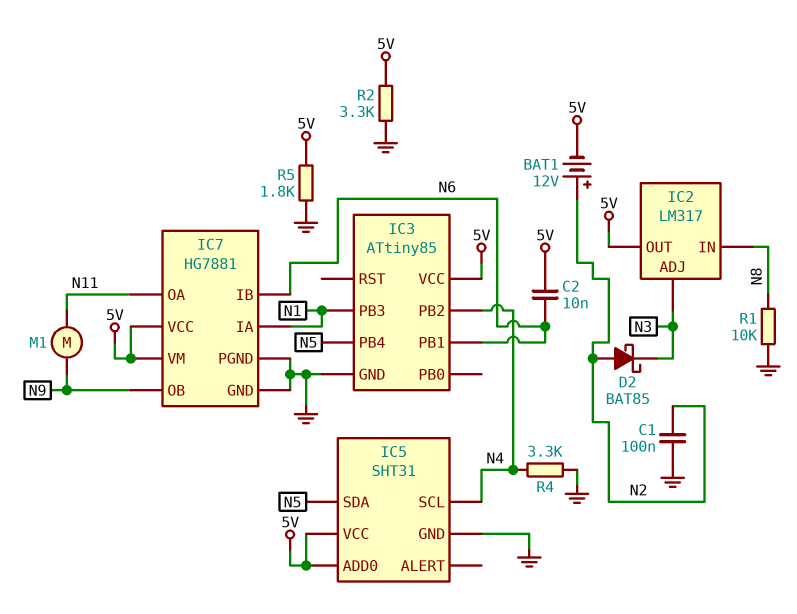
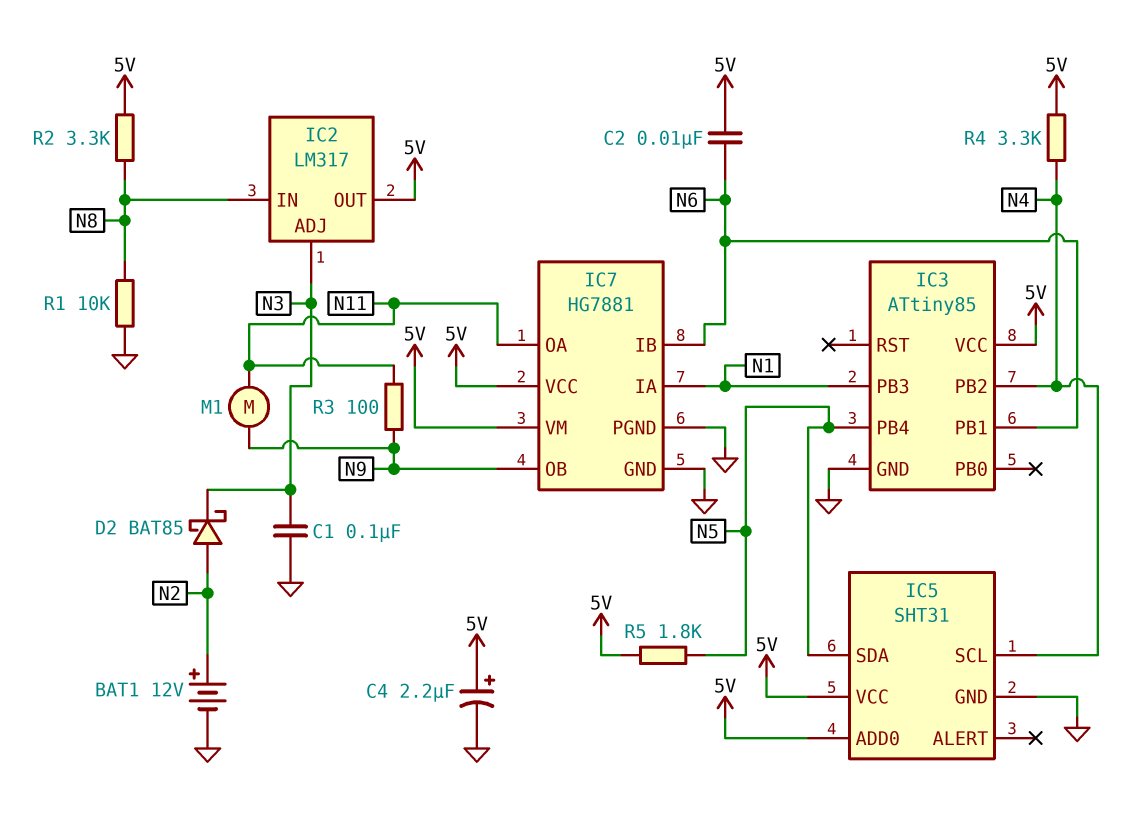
BAT1: 12V (plus N2, minus 5V) -> 12V (plus N2, minus GND)
C1: 100nF (GND, N2) -> 100nF (GND, N3)
C4: none -> 2.2uF (plus 5V, minus GND)
R2: 3.3k (5V, GND) -> 3.3k (5V, N8)
R3: none -> 100 (N9, N11)
R4: 3.3k (GND, N4) -> 3.3k (5V, N4)
R5: 1.8k (5V, GND) -> 1.8k (5V, N5)

